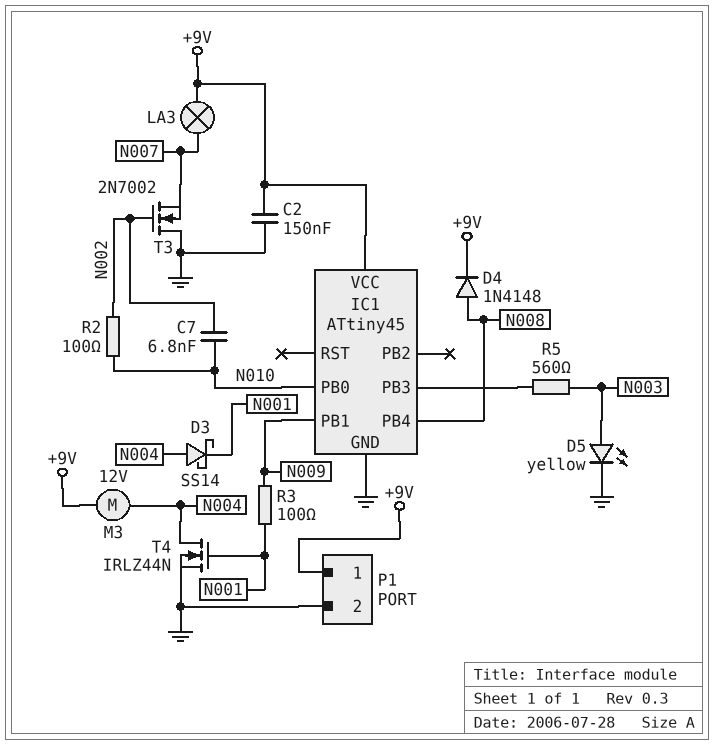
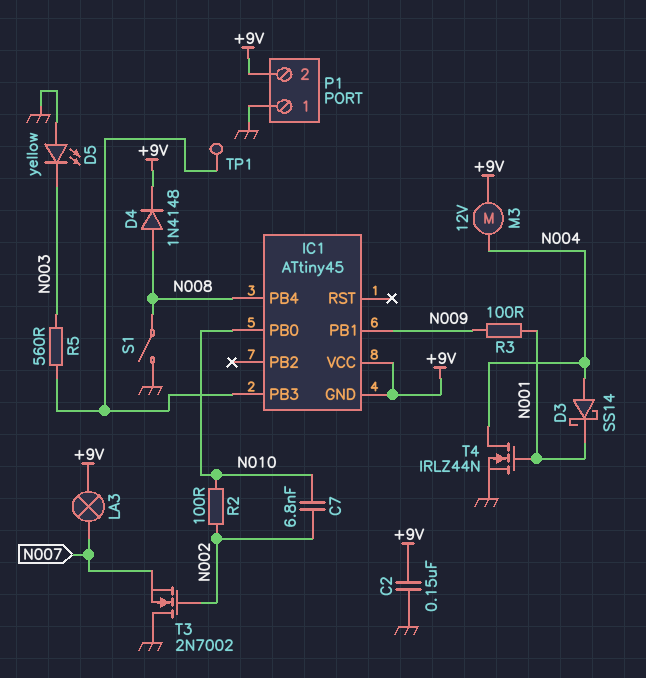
D5: LED yellow (A N003, K GND) -> LED yellow (A GND, K N003)
IC1 pin GND: GND -> +9V
P1 pin 1: +9V -> GND
P1 pin 2: GND -> +9V
S1: none -> switch (GND, N008)
TP1: none -> test point (IC1/PB3)

